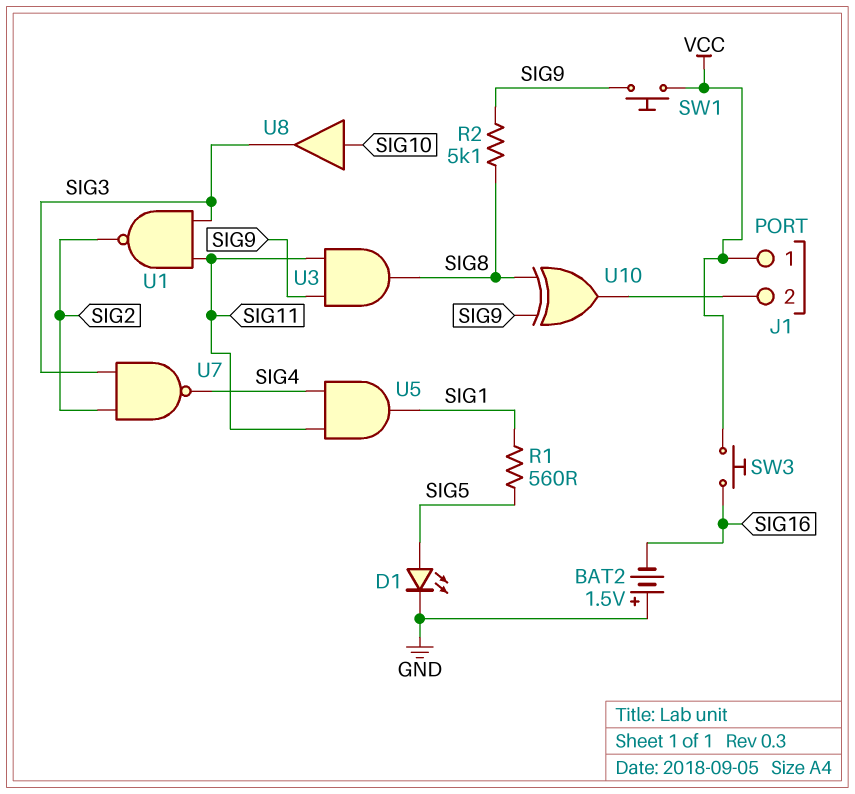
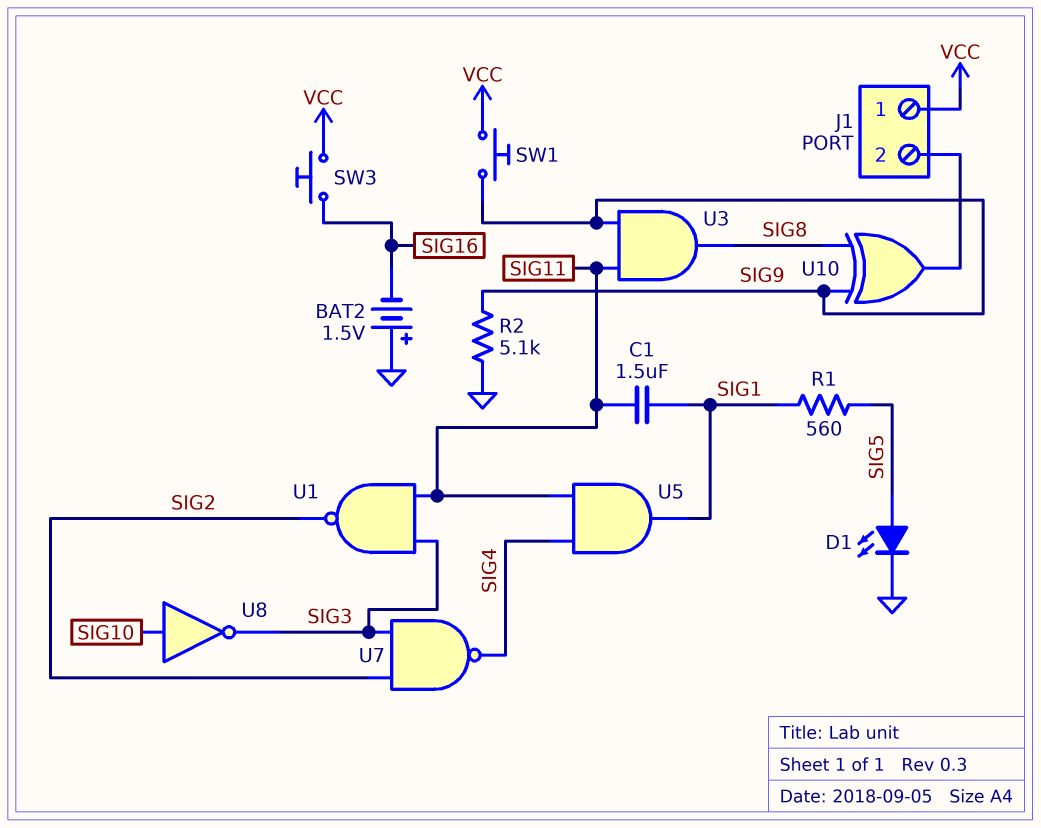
C1: none -> 1.5uF (SIG1, SIG11)
R2: 5.1k (SIG8, SIG9) -> 5.1k (GND, SIG9)
U8: buffer (in SIG10, out SIG3) -> NOT (in SIG10, out SIG3)

